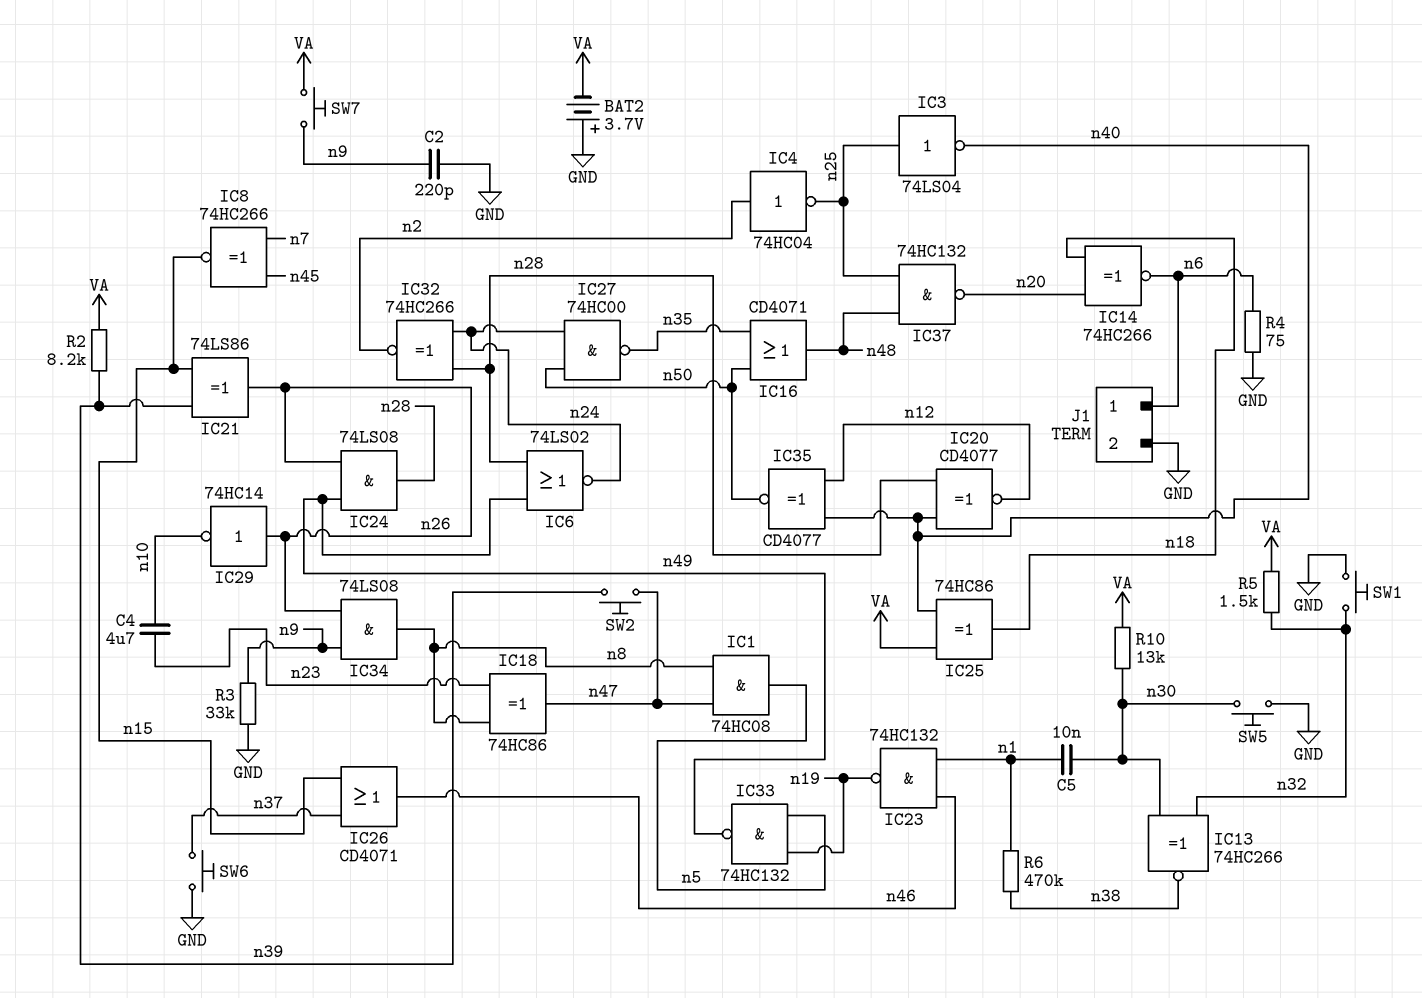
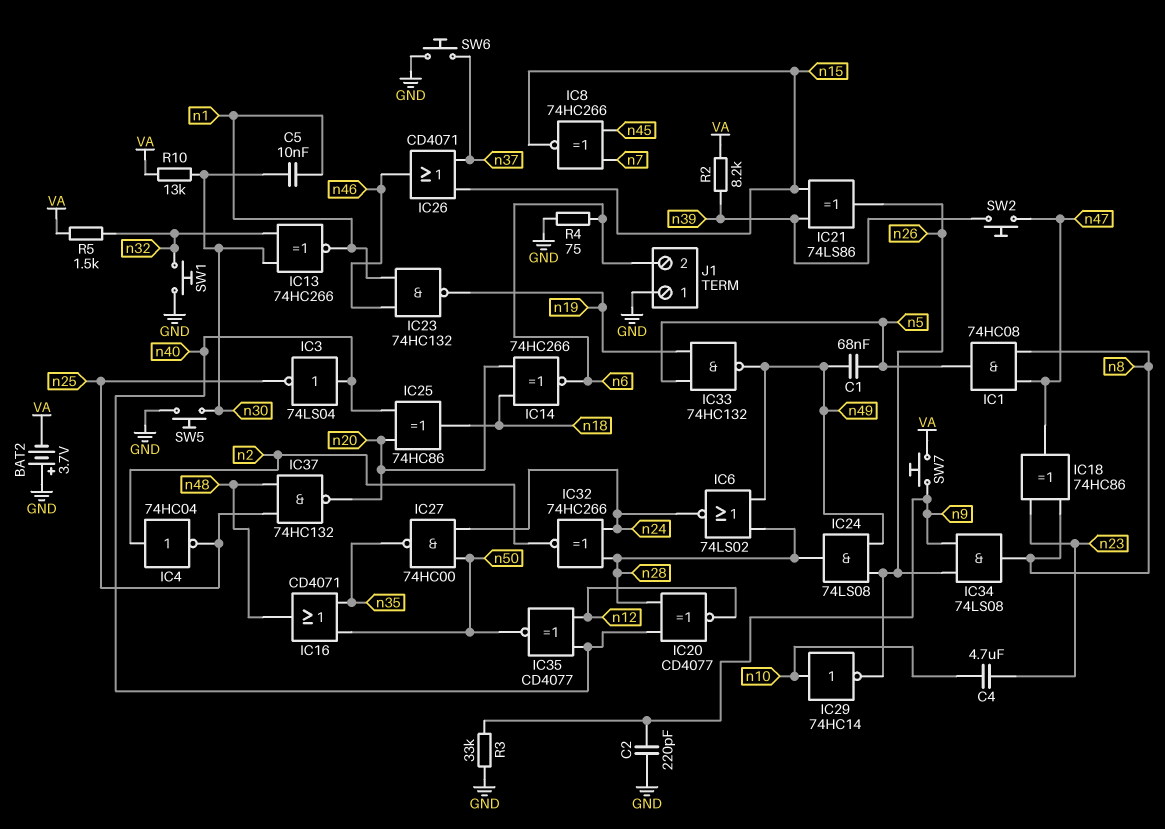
C1: none -> 68nF (n5, n49)
IC3: NOT 74LS04 (in n25, out n40) -> NOT 74LS04 (in n40, out n25)
IC13: XNOR 74HC266 (in n30, in n32, out n38) -> XNOR 74HC266 (in n30, in n32, out n1)
IC25: XOR 74HC86 (in VA, in n40, out n18) -> XOR 74HC86 (in n20, in n40, out n18)
IC29: NOT 74HC14 (in n26, out n10) -> NOT 74HC14 (in n10, out n26)
J1 pin 1: n6 -> GND
J1 pin 2: GND -> n6
R6: 470k (n1, n38) -> none

